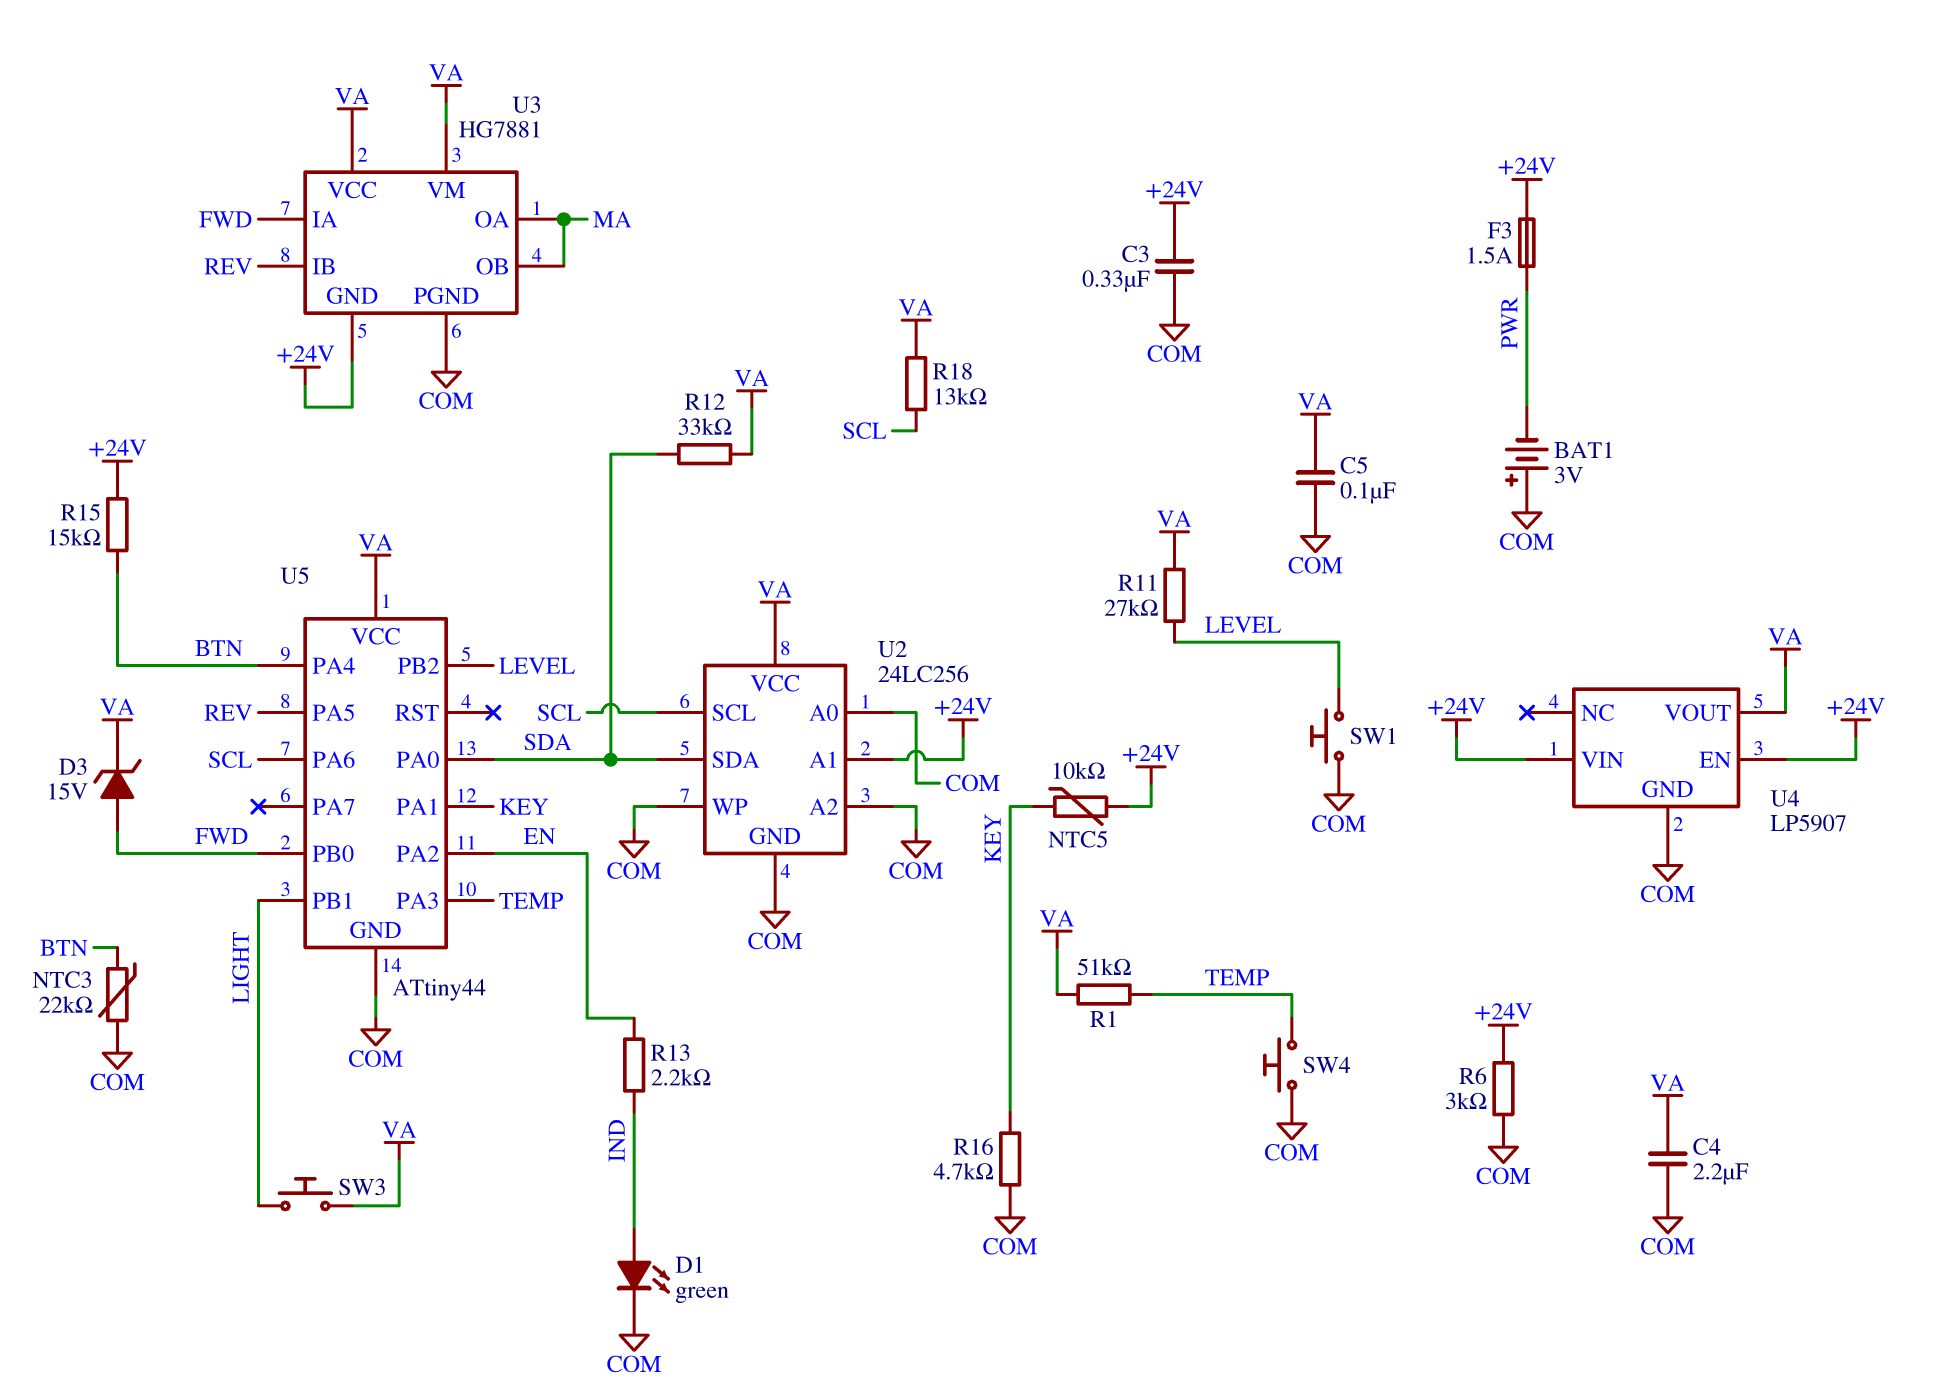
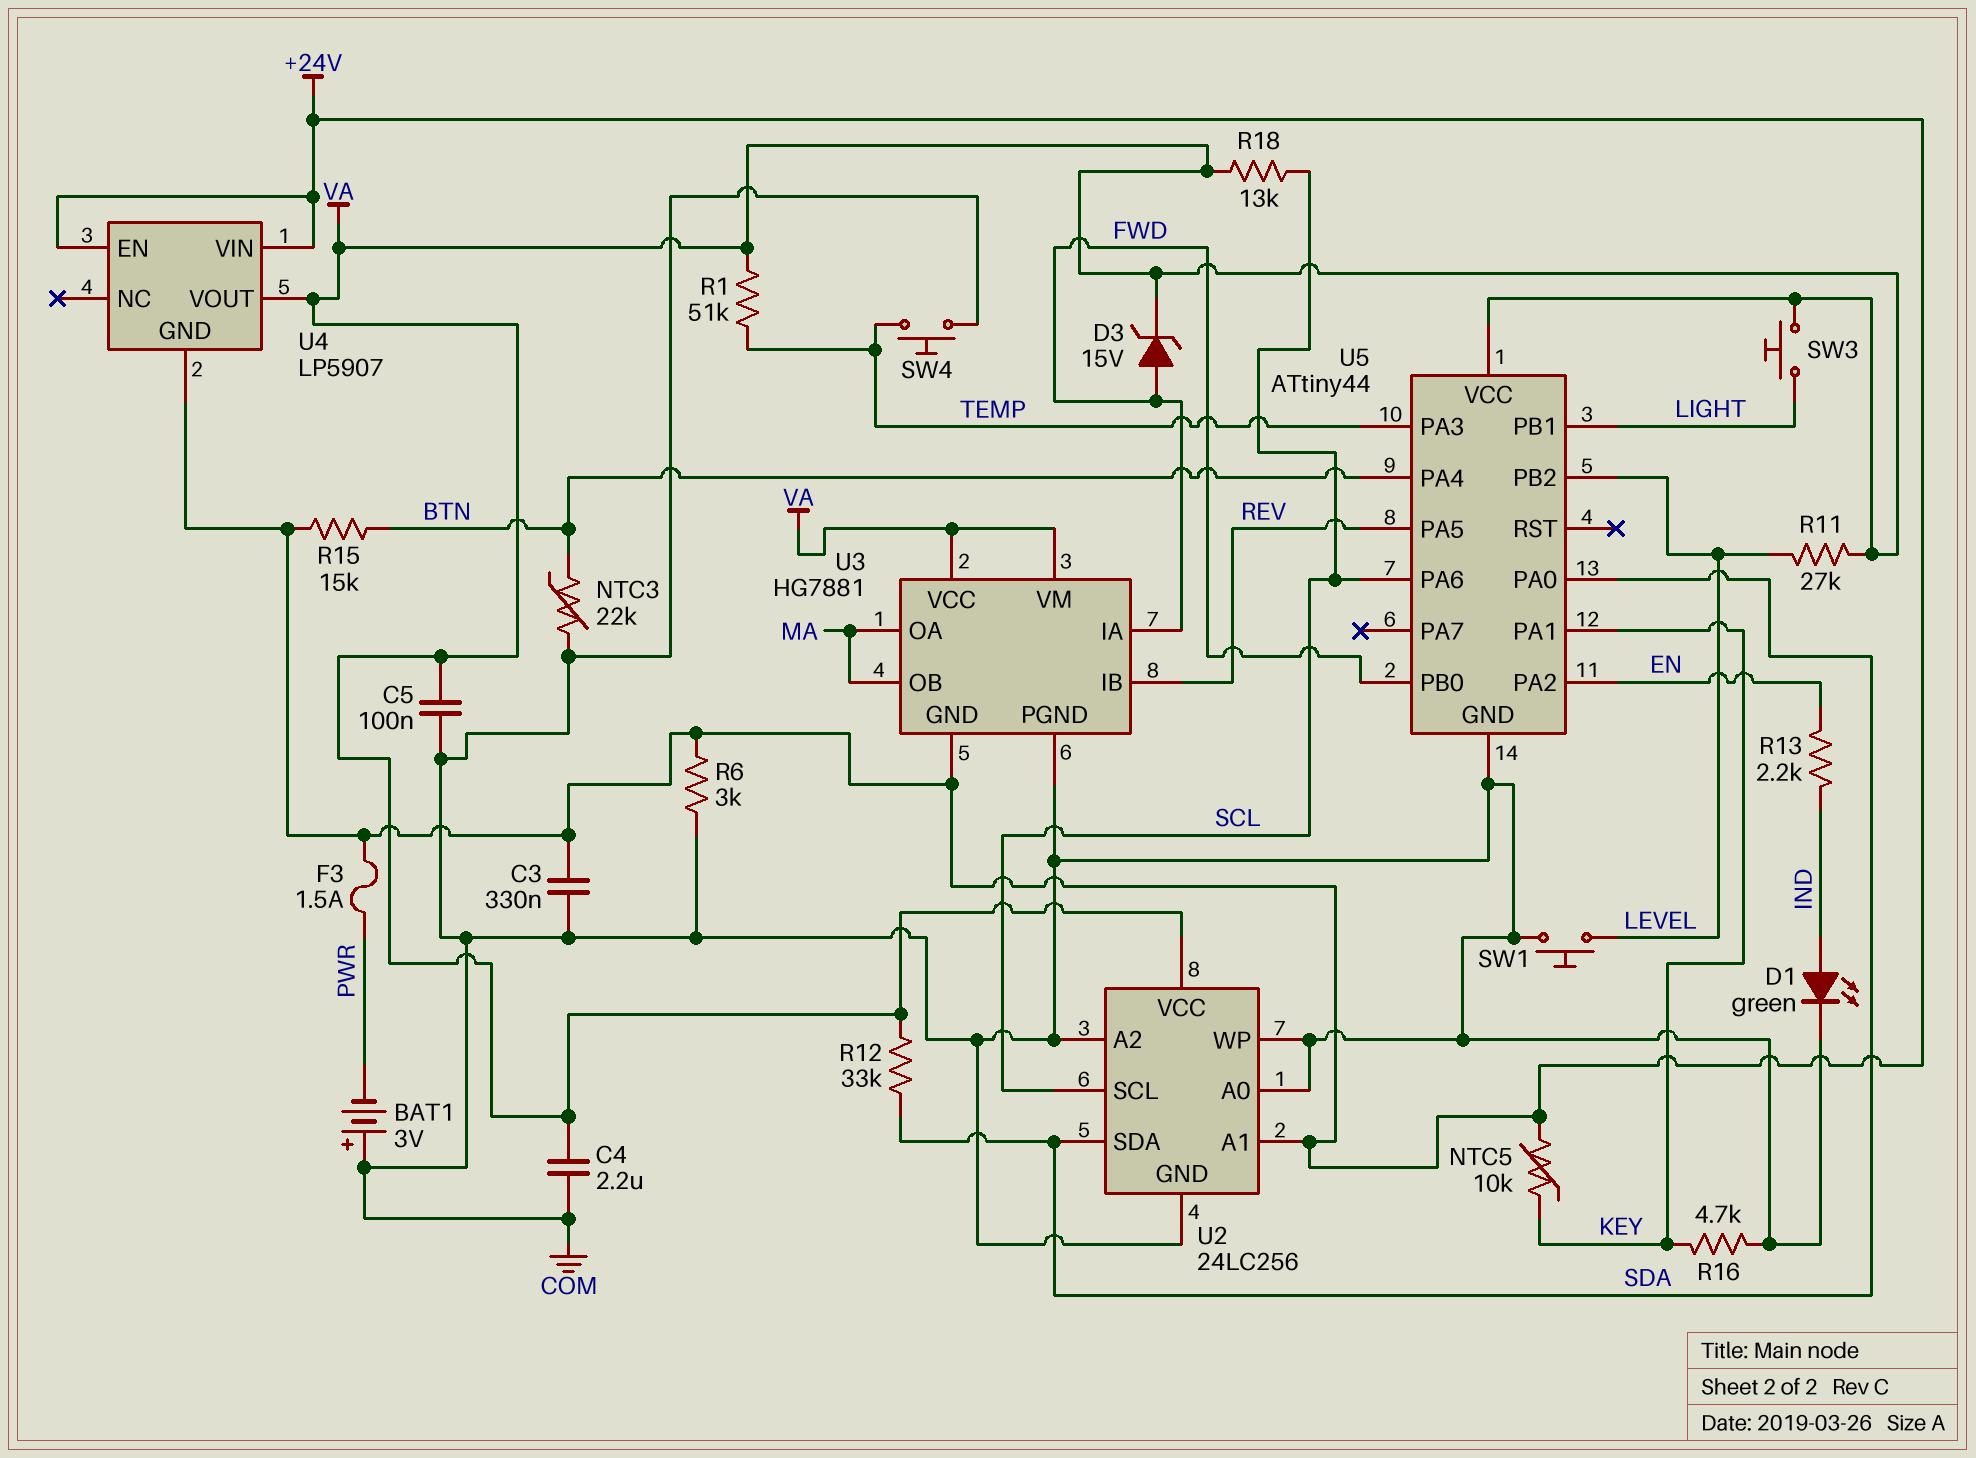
U4 pin GND: COM -> +24V

